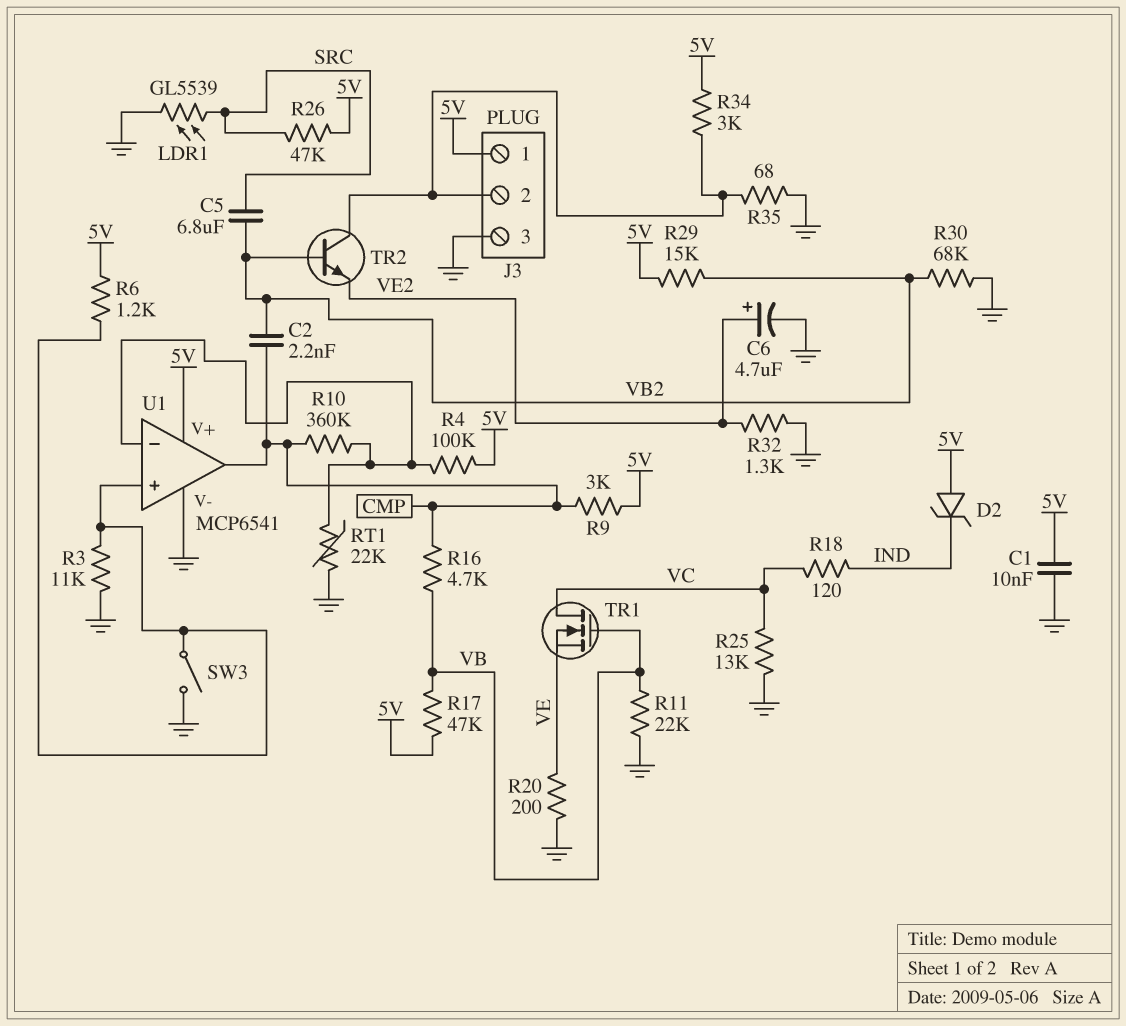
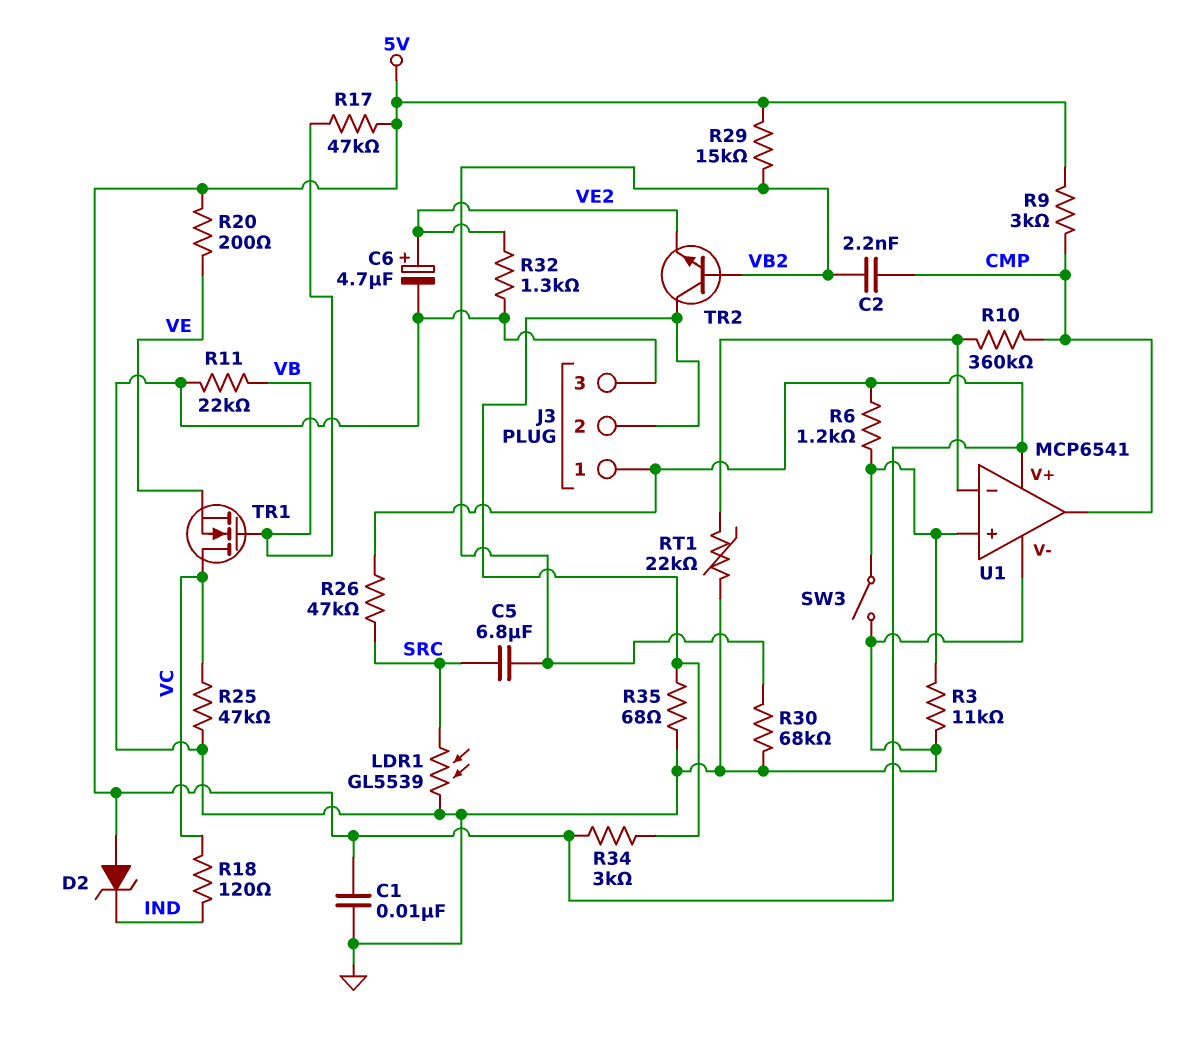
R4: 100k (5V, U1/in-) -> none
R16: 4.7k (CMP, VB) -> none
R20: 200 (GND, VE) -> 200 (5V, VE)
R25: 13k (GND, VC) -> 47k (GND, VC)

